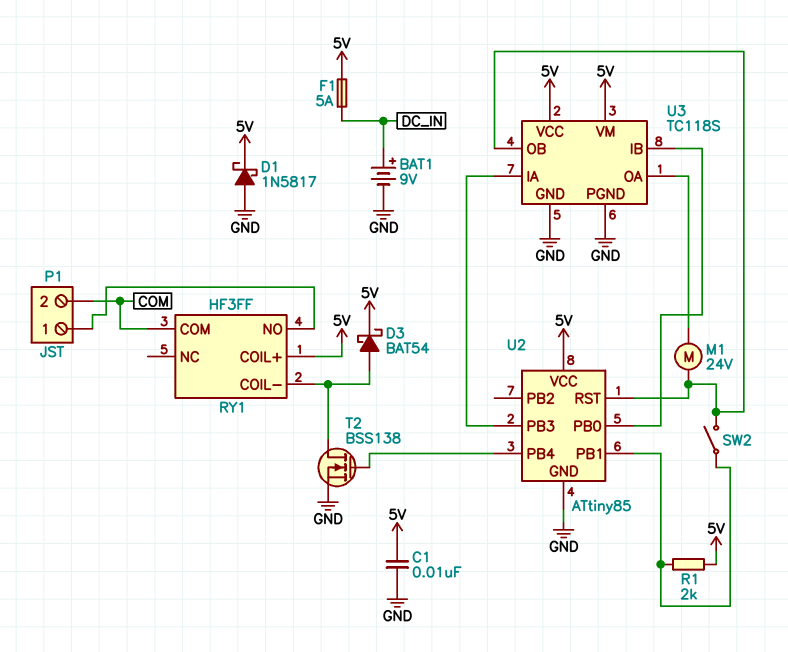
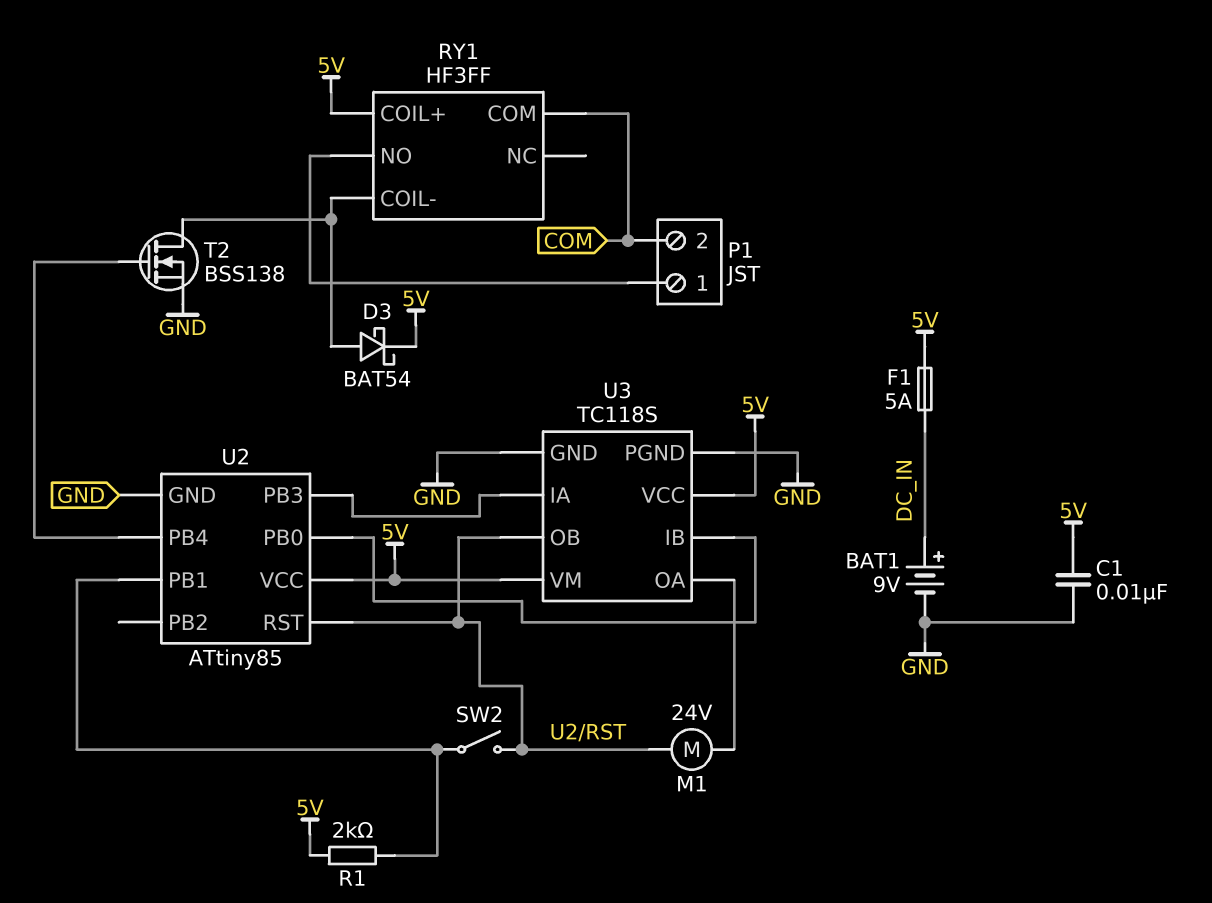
D1: schottky 1N5817 (A GND, K 5V) -> none

